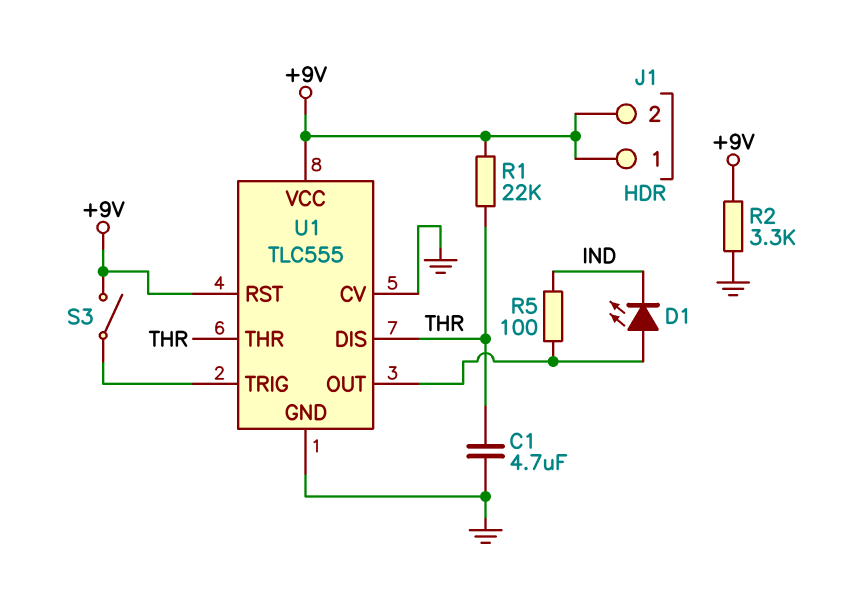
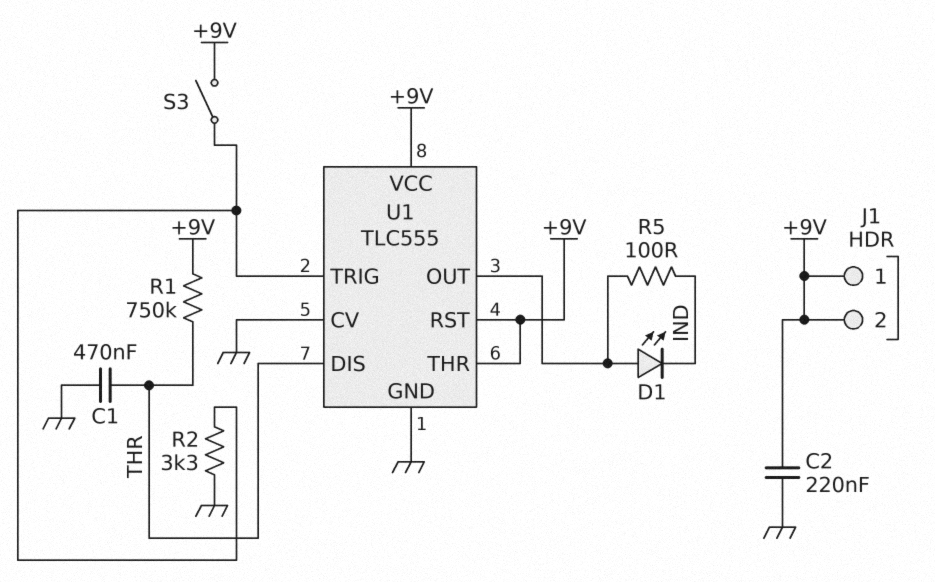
C1: 4.7uF (GND, THR) -> 470nF (GND, THR)
C2: none -> 220nF (+9V, GND)
R1: 22k (+9V, THR) -> 750k (+9V, THR)
R2: 3.3k (+9V, GND) -> 3.3k (GND, U1/TRIG)
U1 pin THR: THR -> +9V

